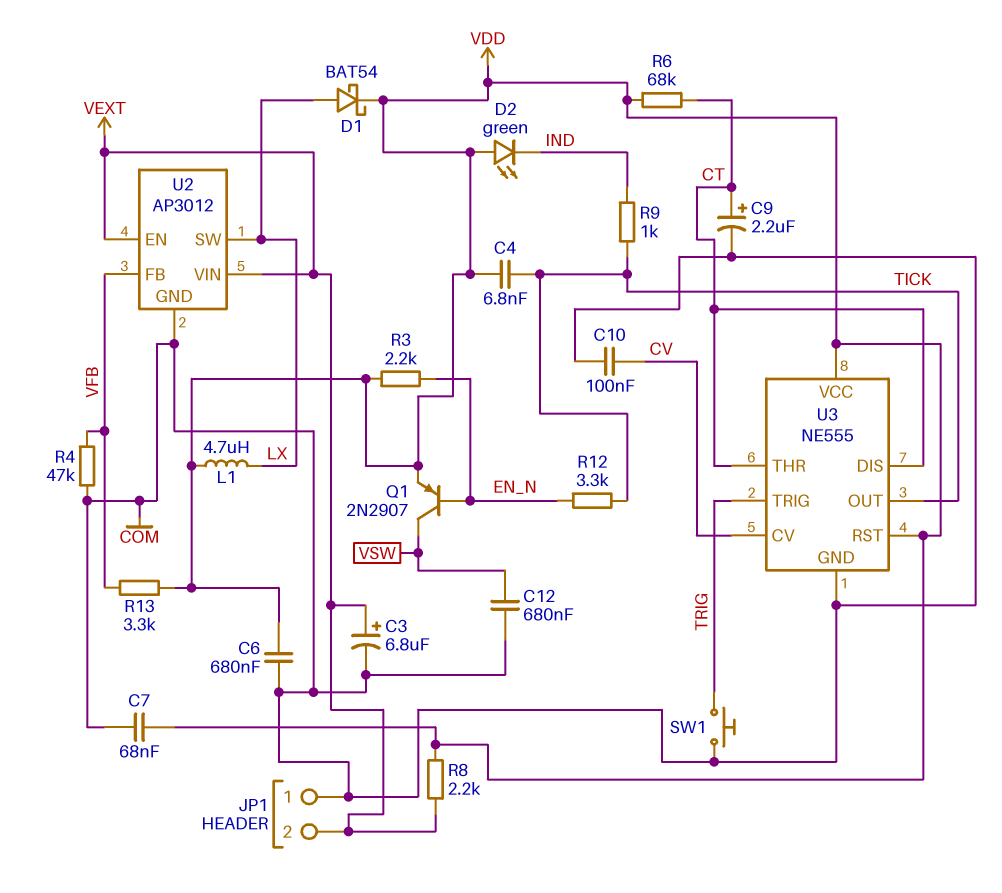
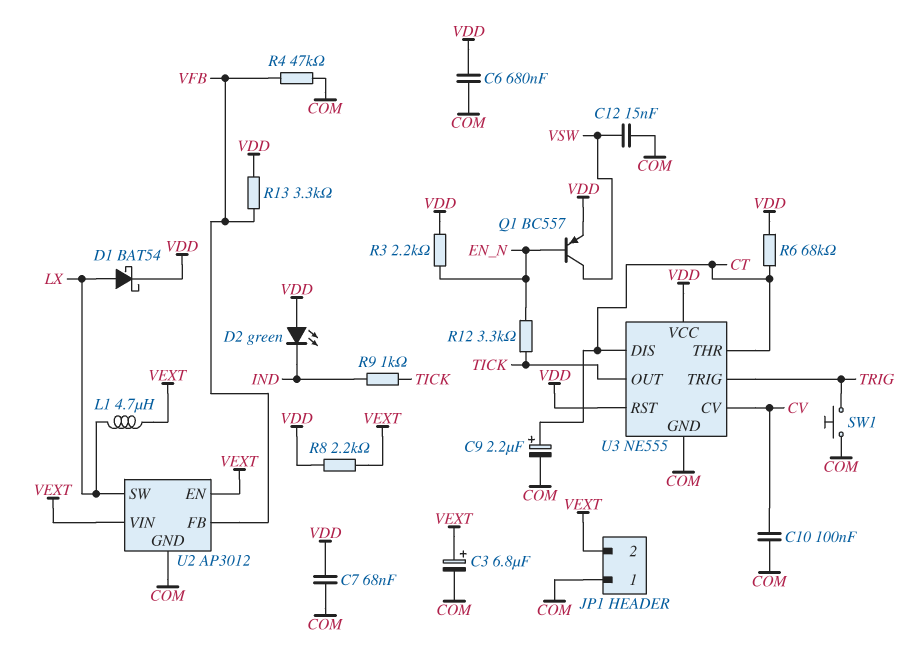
C4: 6.8nF (TICK, VDD) -> none
C12: 680nF (COM, VSW) -> 15nF (COM, VSW)
L1: 4.7uH (LX, VDD) -> 4.7uH (LX, VEXT)
Q1: PNP 2N2907 (B EN_N, C VSW, E VDD) -> PNP BC557 (B EN_N, C VSW, E VDD)

